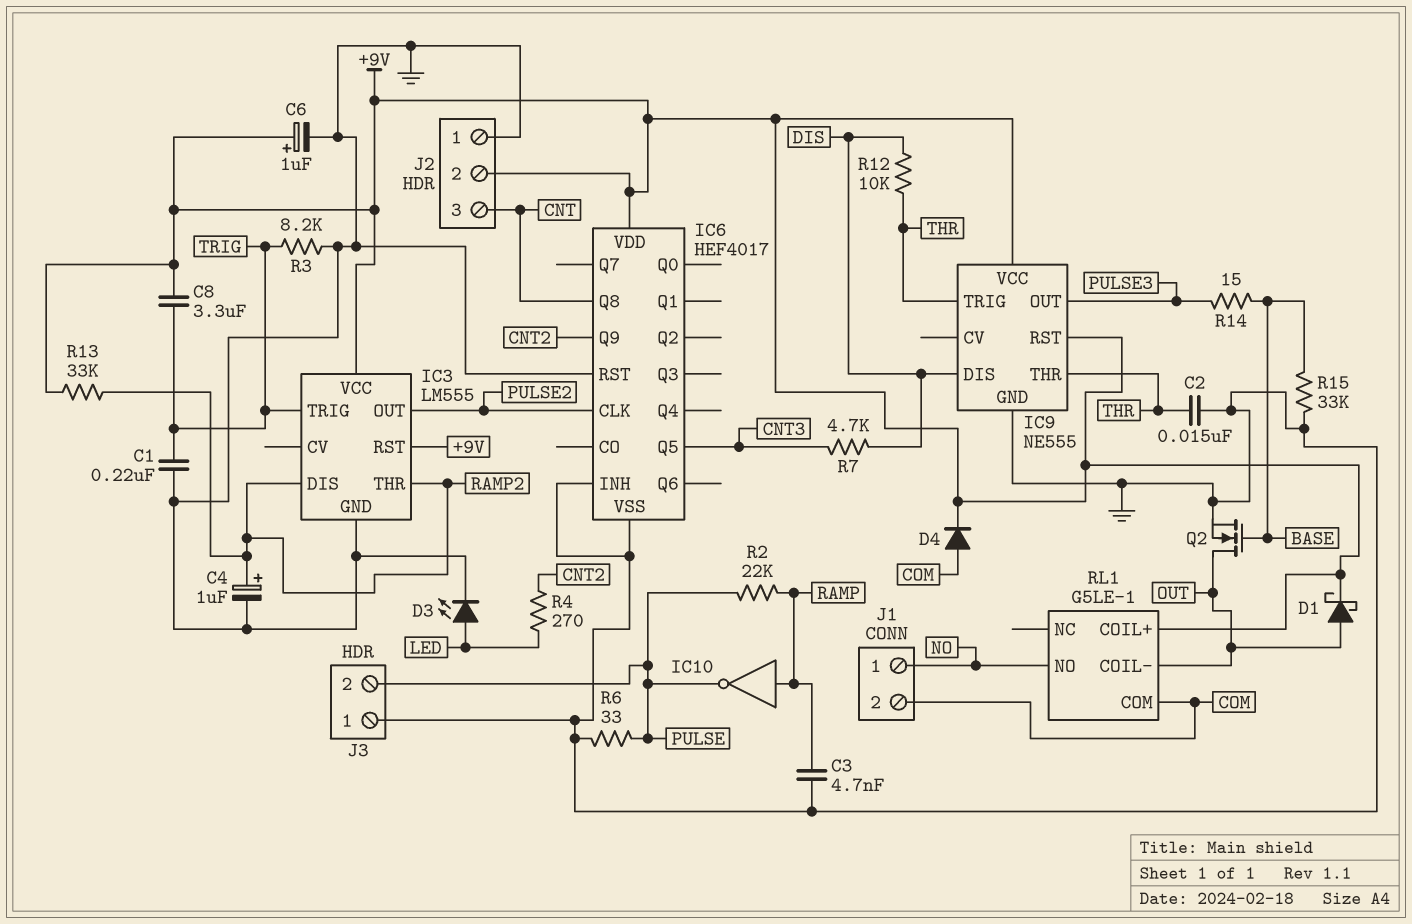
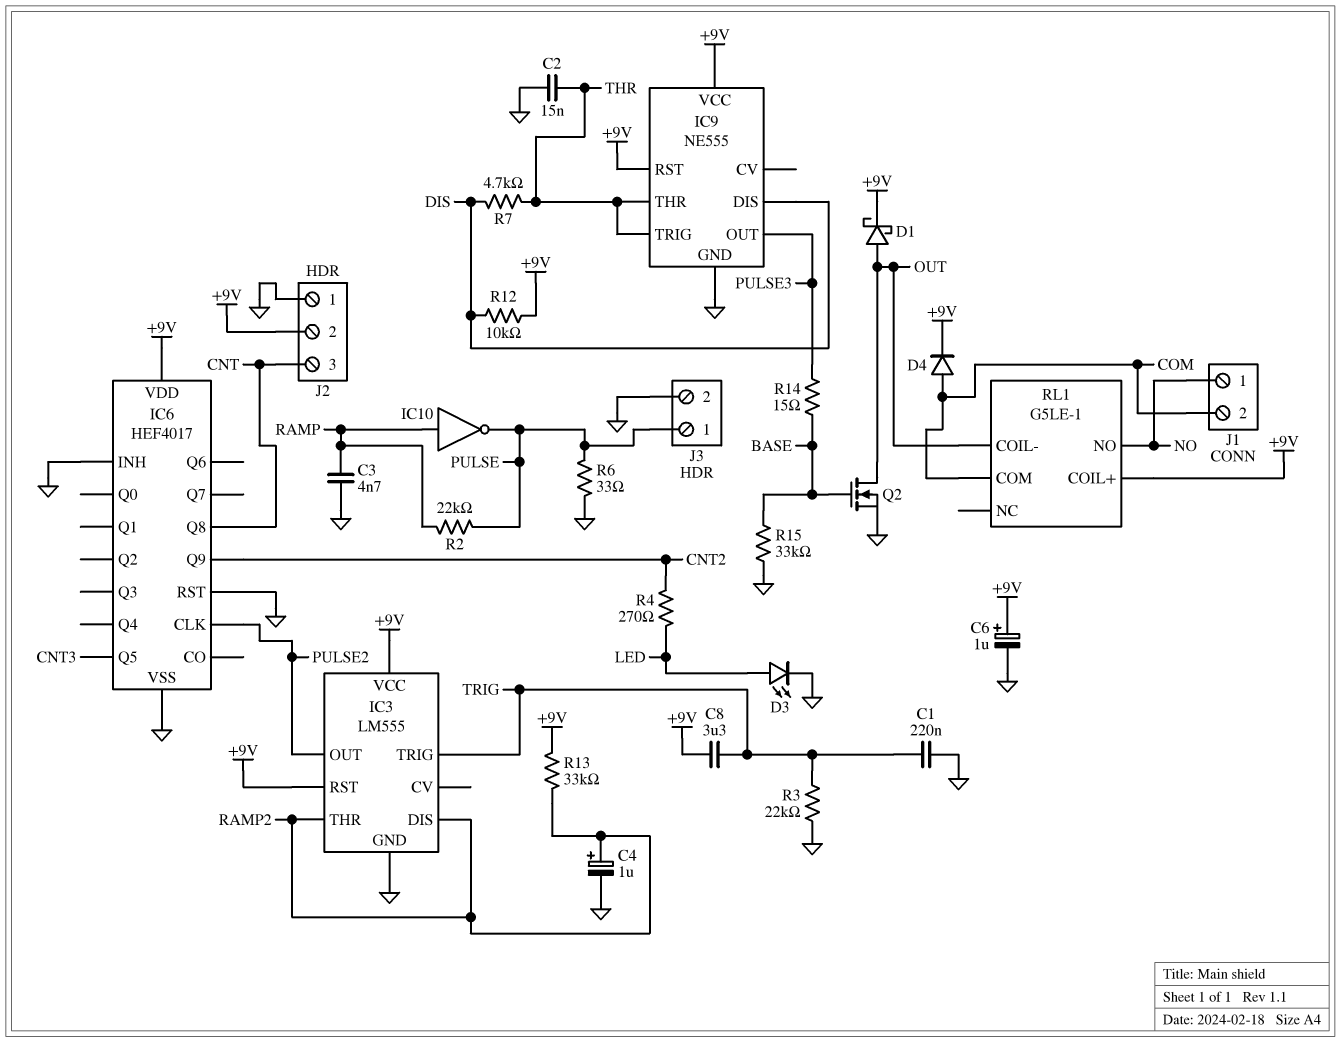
J3 pin 1: GND -> PULSE
J3 pin 2: PULSE -> GND
R3: 8.2k (GND, TRIG) -> 22k (GND, TRIG)
R7: 4.7k (CNT3, DIS) -> 4.7k (DIS, THR)
R12: 10k (DIS, THR) -> 10k (+9V, DIS)

